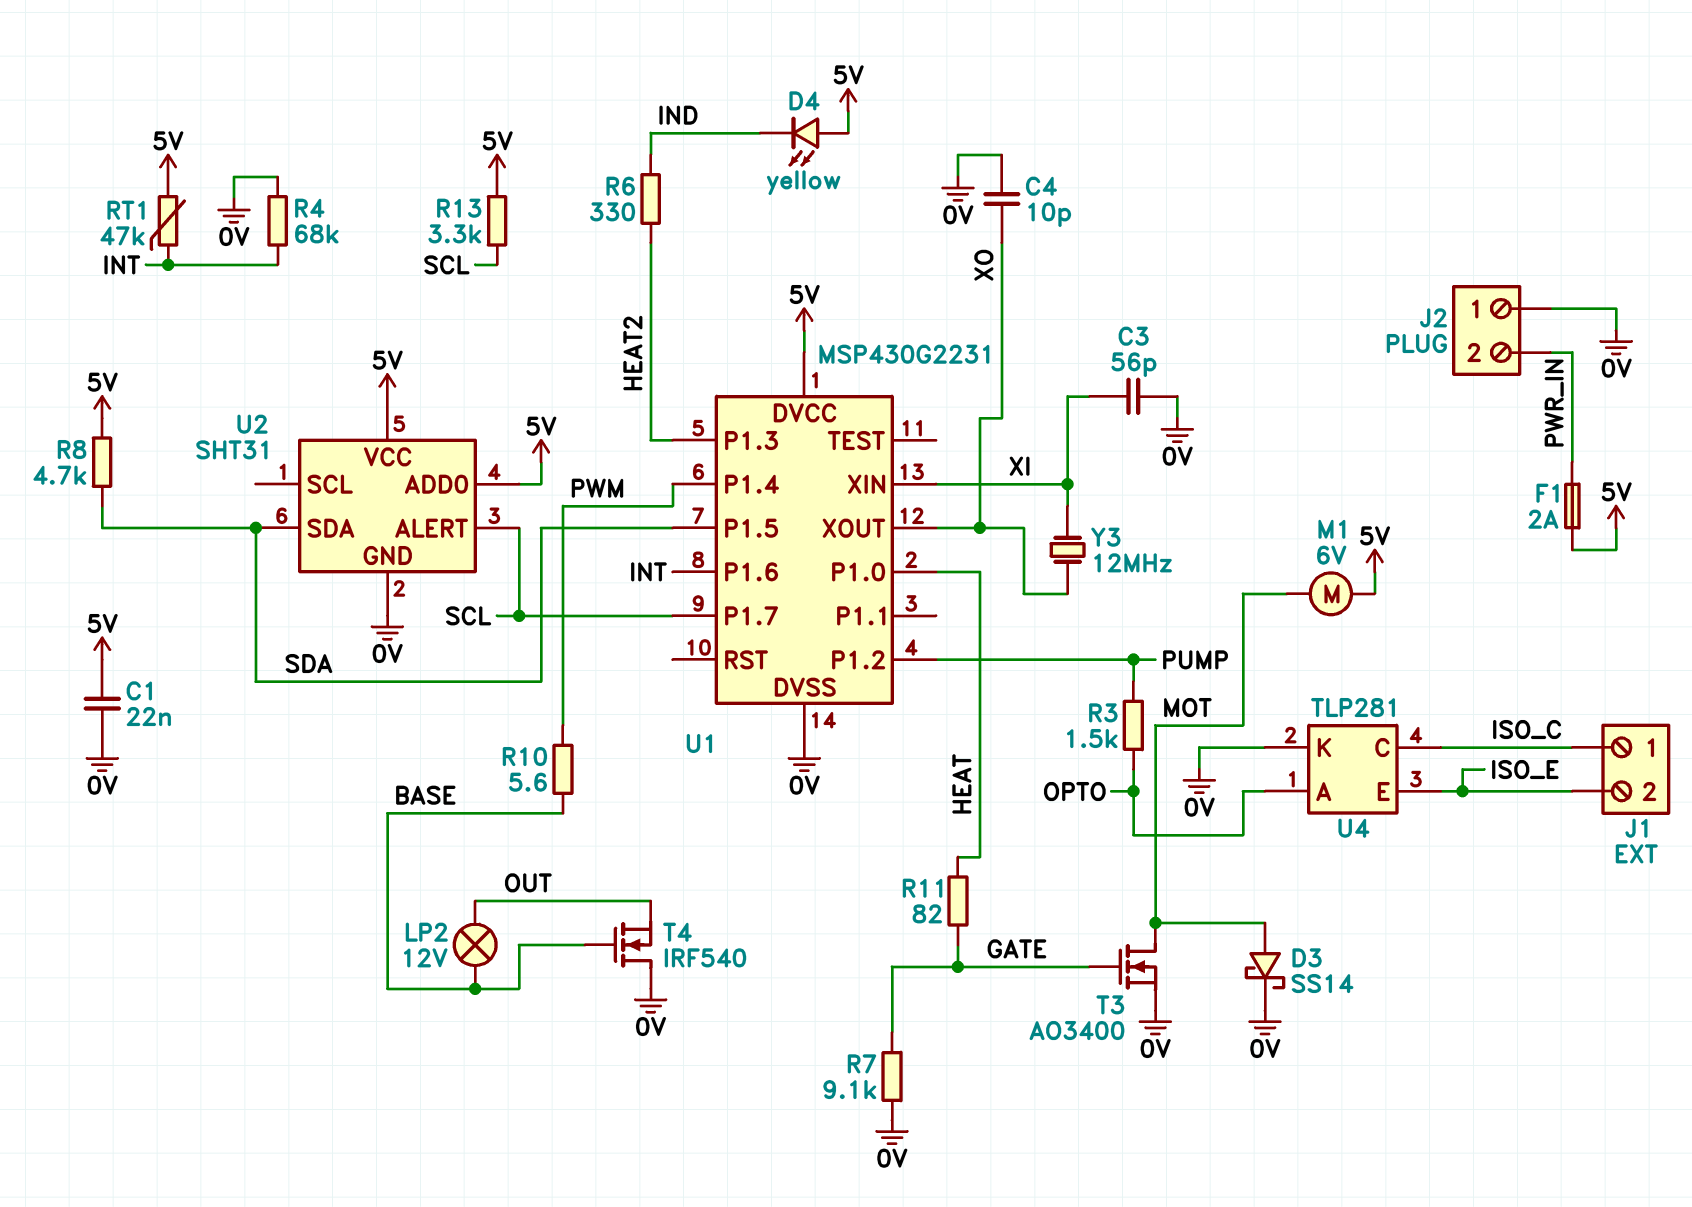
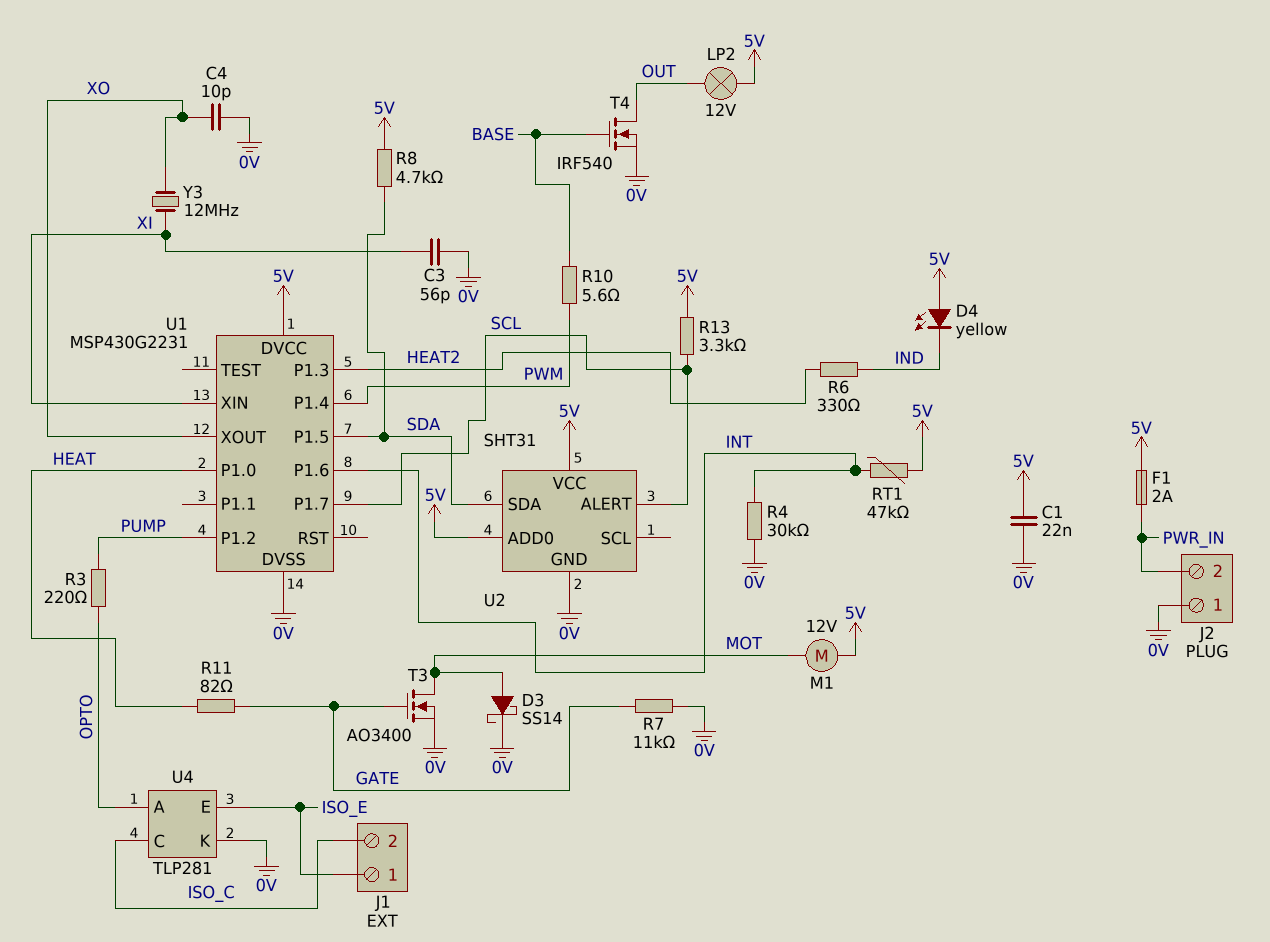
J1 pin 1: ISO_C -> ISO_E
J1 pin 2: ISO_E -> ISO_C
LP2: lamp 12V (BASE, OUT) -> lamp 12V (5V, OUT)
M1: motor 6V (5V, MOT) -> motor 12V (5V, MOT)
R3: 1.5k (OPTO, PUMP) -> 220 (OPTO, PUMP)
R4: 68k (0V, INT) -> 30k (0V, INT)
R7: 9.1k (0V, GATE) -> 11k (0V, GATE)
T4: NMOS IRF540 (G BASE, D 0V, S OUT) -> NMOS IRF540 (G BASE, D OUT, S 0V)

